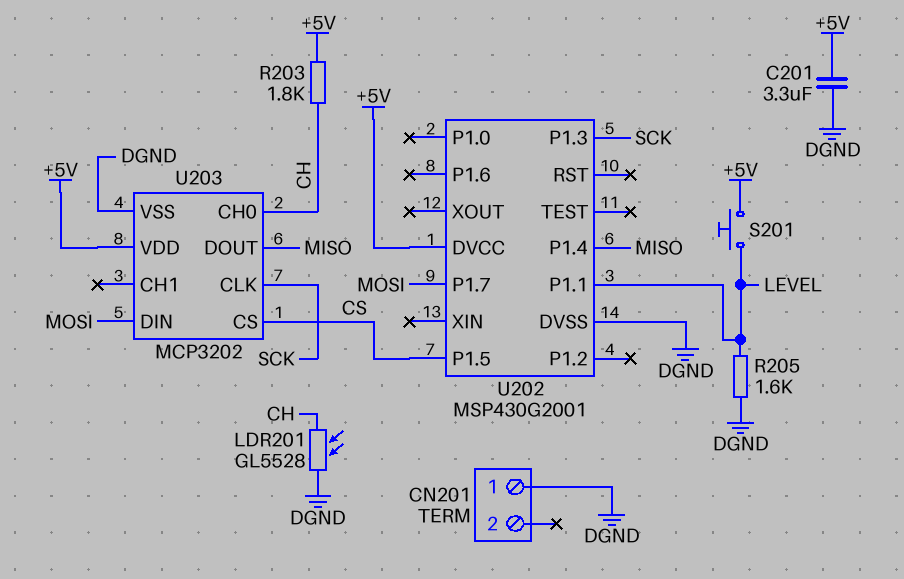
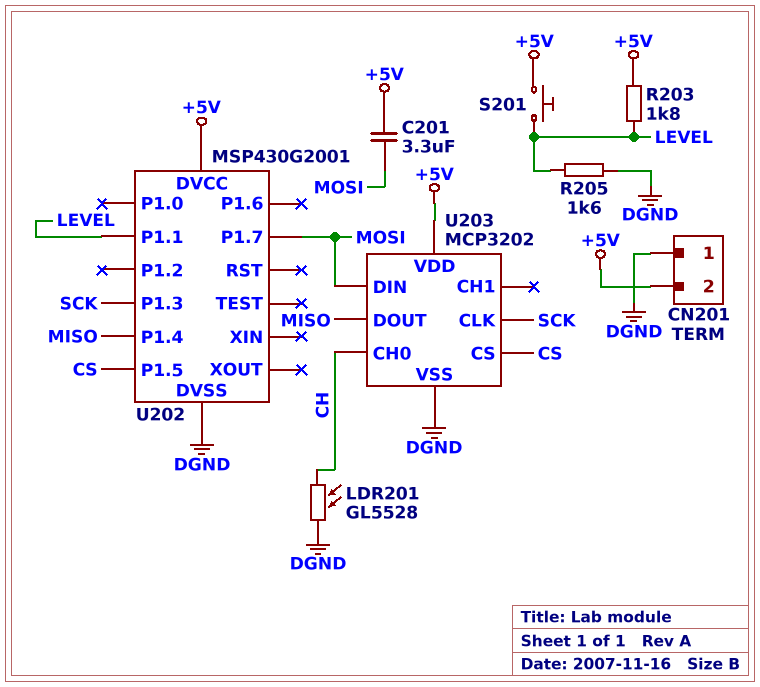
C201: 3.3uF (+5V, DGND) -> 3.3uF (+5V, MOSI)
CN201 pin 2: none -> +5V
R203: 1.8k (+5V, CH) -> 1.8k (+5V, LEVEL)

